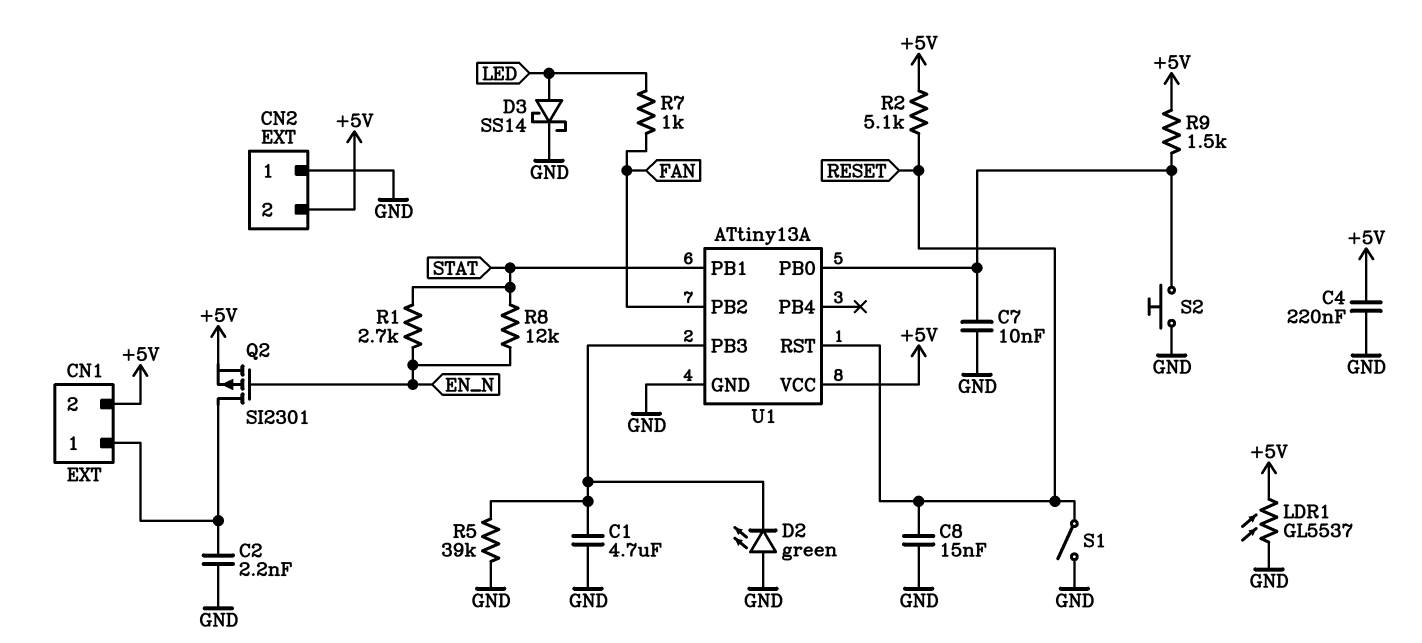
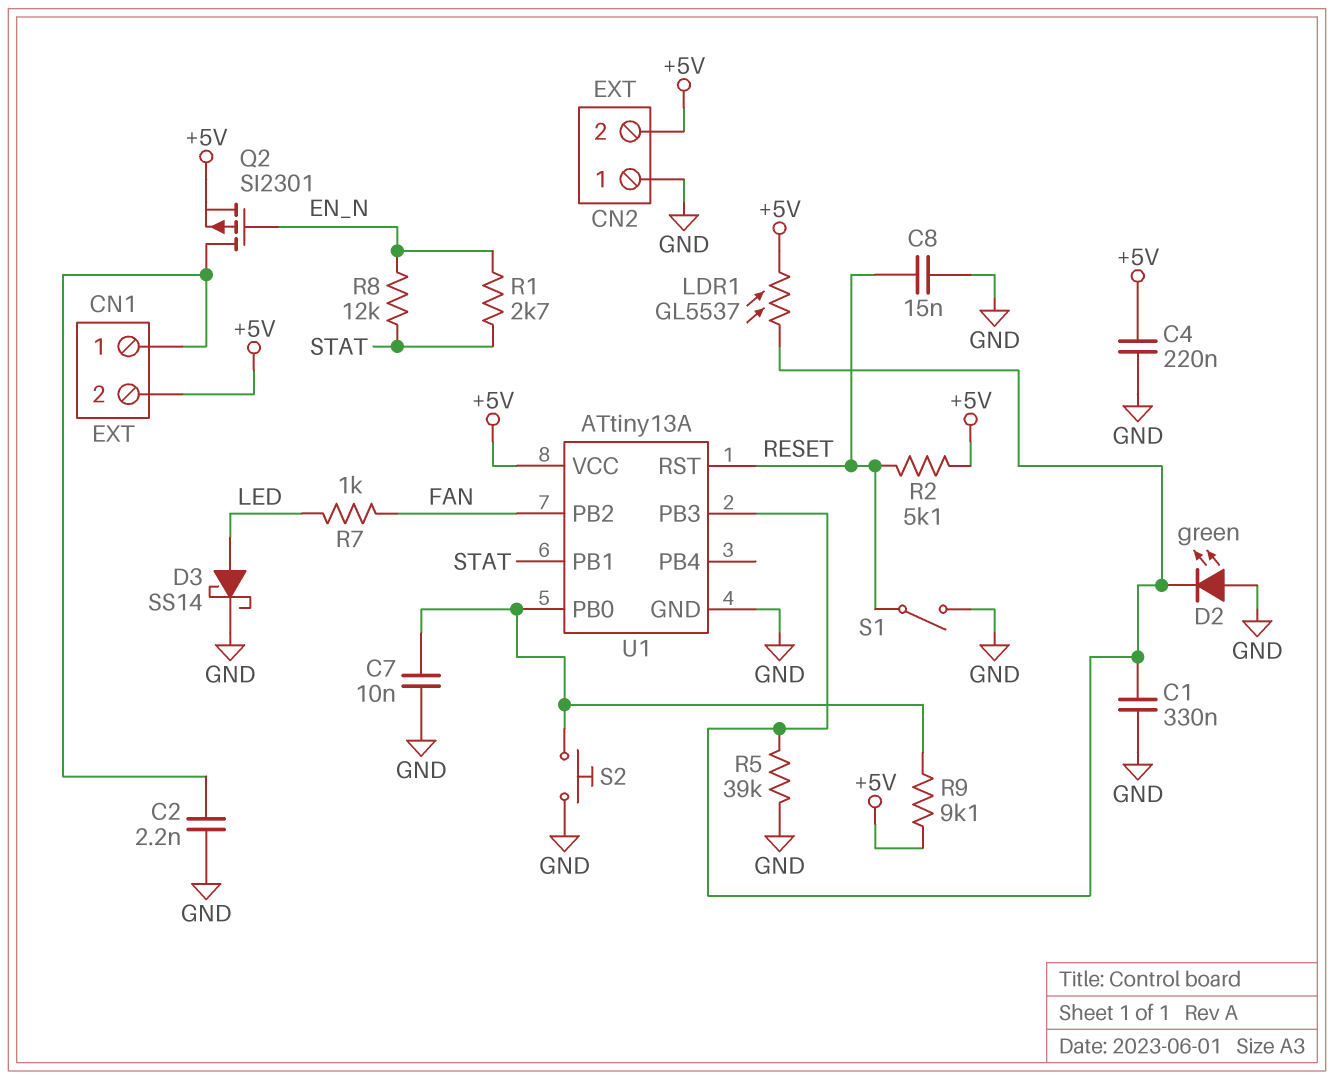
C1: 4.7uF (GND, U1/PB3) -> 330nF (GND, U1/PB3)
LDR1: GL5537 (+5V, GND) -> GL5537 (+5V, U1/PB3)
R9: 1.5k (+5V, U1/PB0) -> 9.1k (+5V, U1/PB0)

